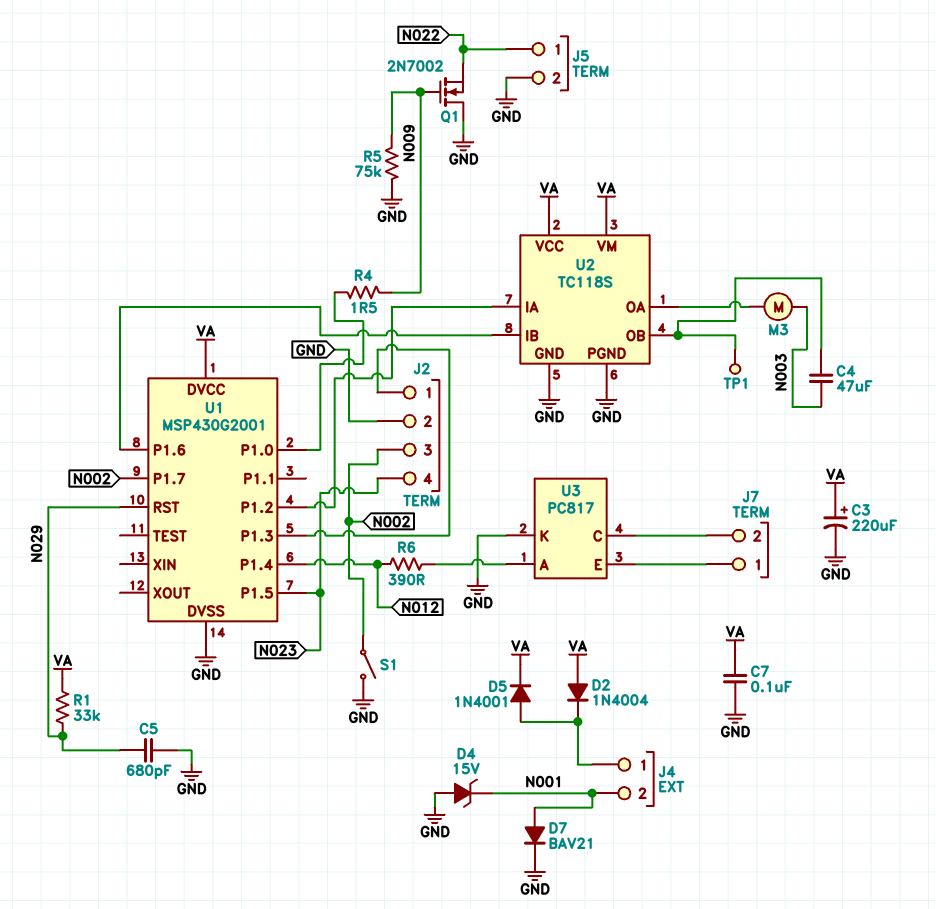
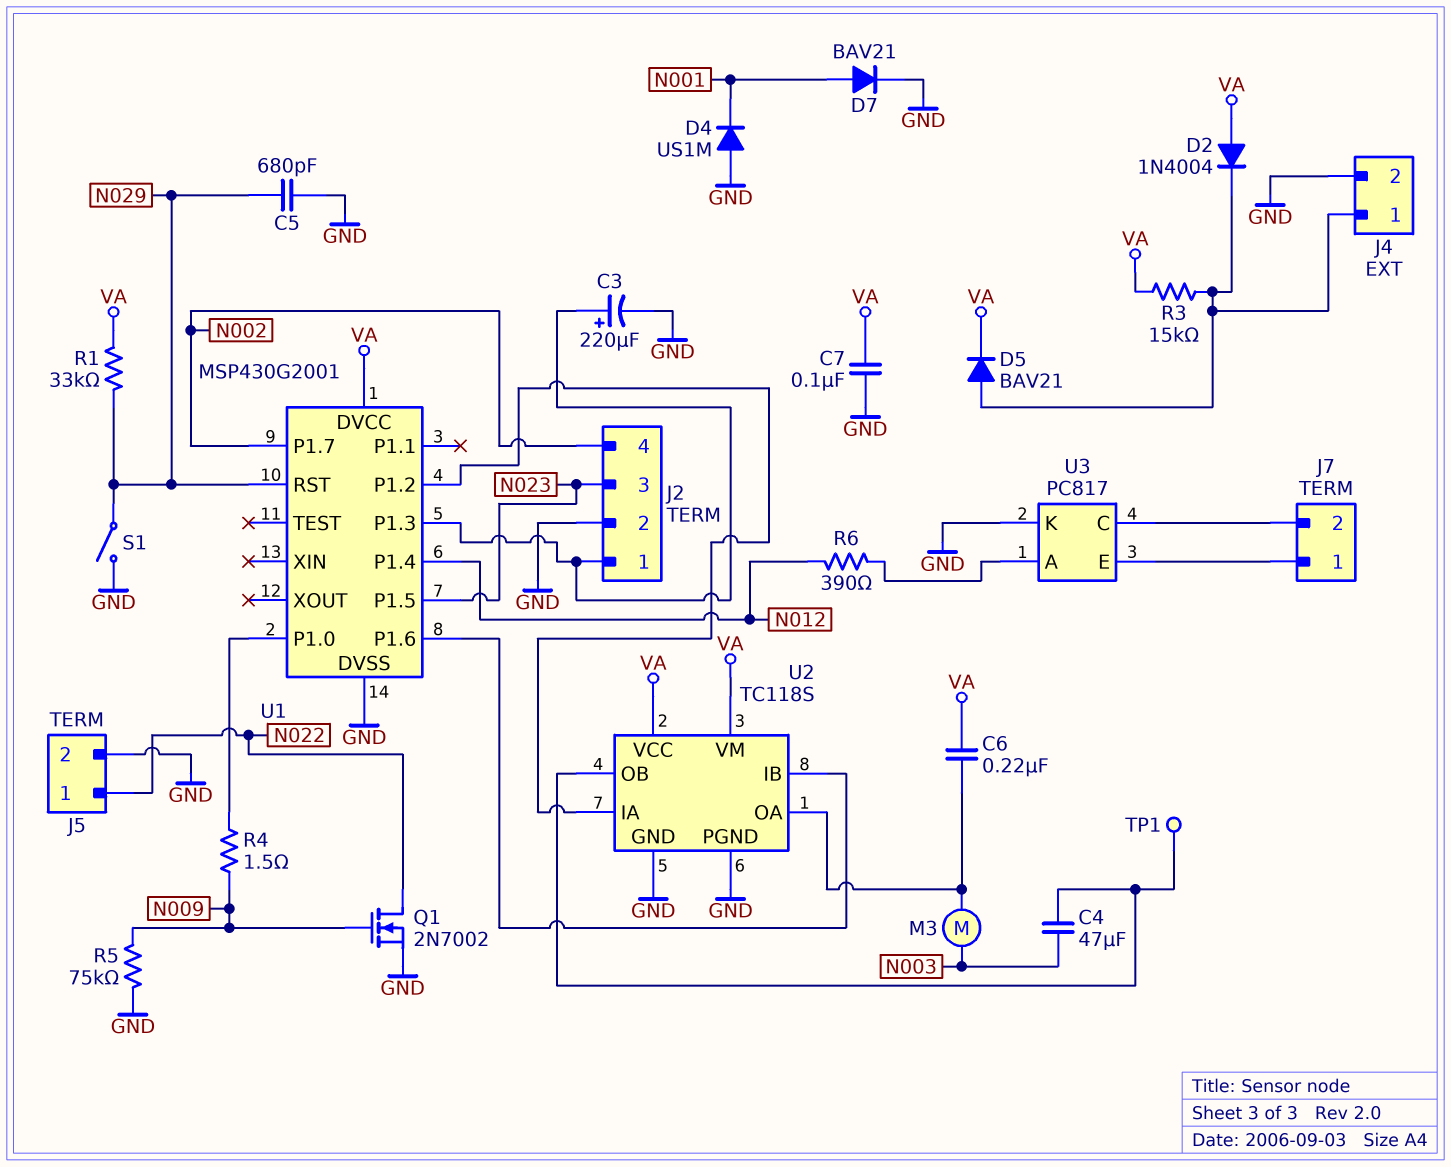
C3: 220uF (plus VA, minus GND) -> 220uF (plus J2/1, minus GND)
C6: none -> 220nF (U2/OA, VA)
D4: zener 15V (A GND, K N001) -> diode US1M (A GND, K N001)
D5: diode 1N4001 (A J4/1, K VA) -> diode BAV21 (A J4/1, K VA)
J2 pin 3: N002 -> N023
J2 pin 4: N023 -> N002
J4 pin 2: N001 -> GND
Q1: NMOS 2N7002 (G N009, D GND, S N022) -> NMOS 2N7002 (G N009, D N022, S GND)
R3: none -> 15k (J4/1, VA)
S1: switch (GND, N002) -> switch (GND, N029)

